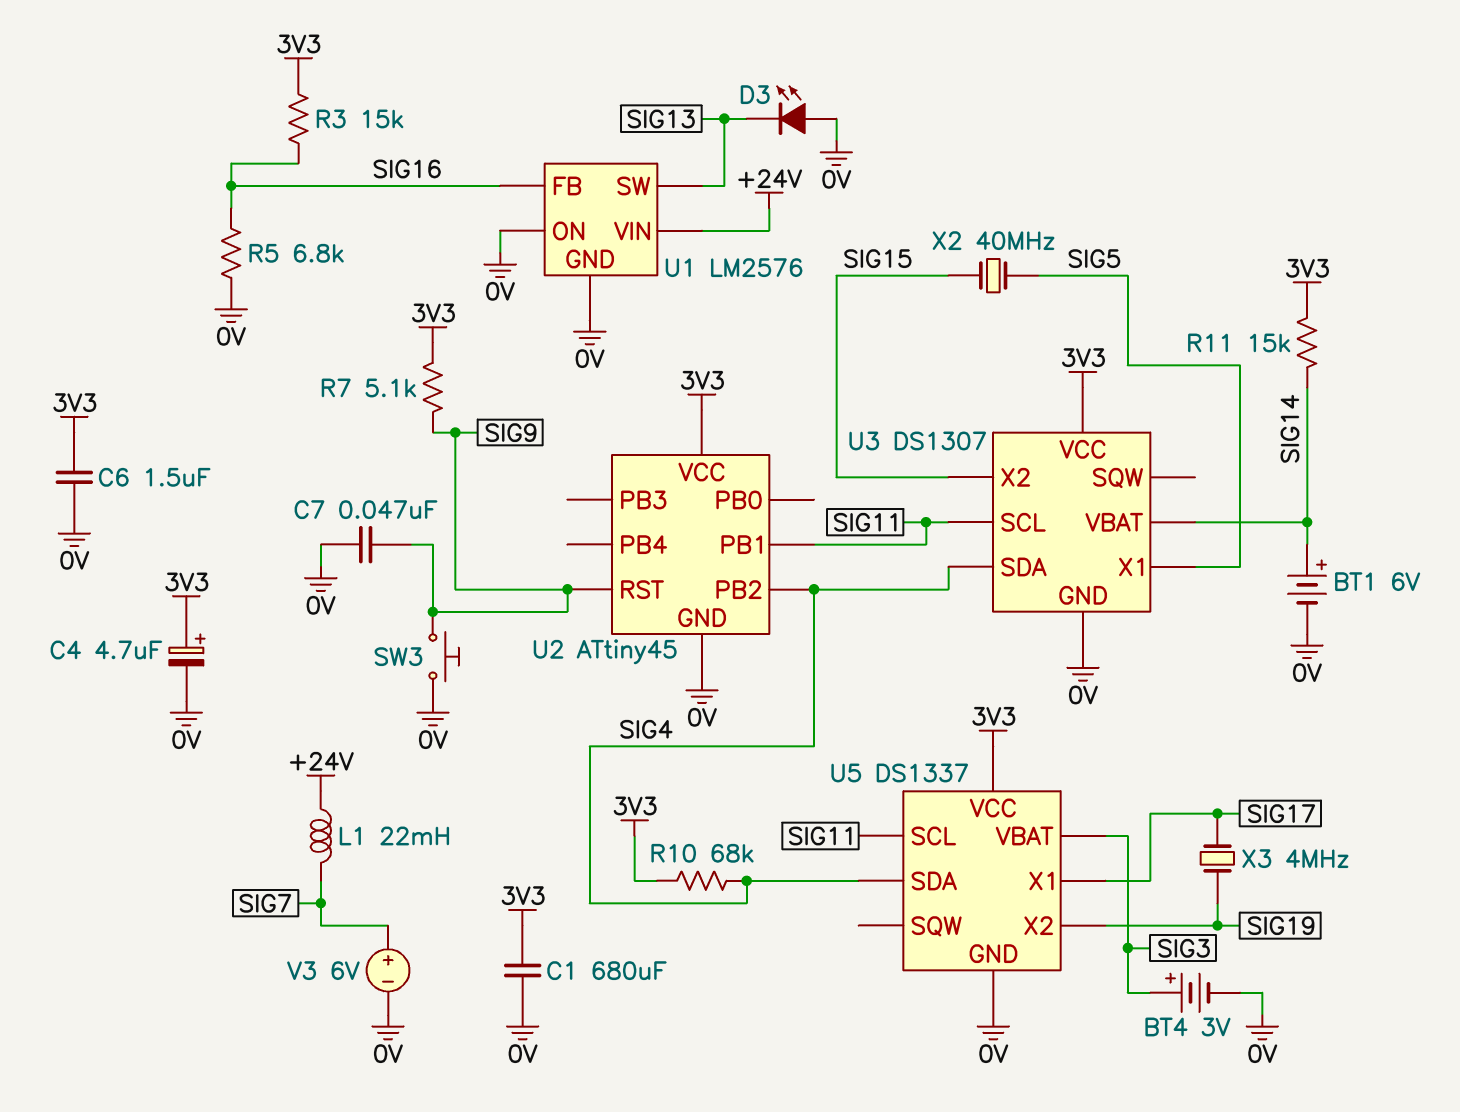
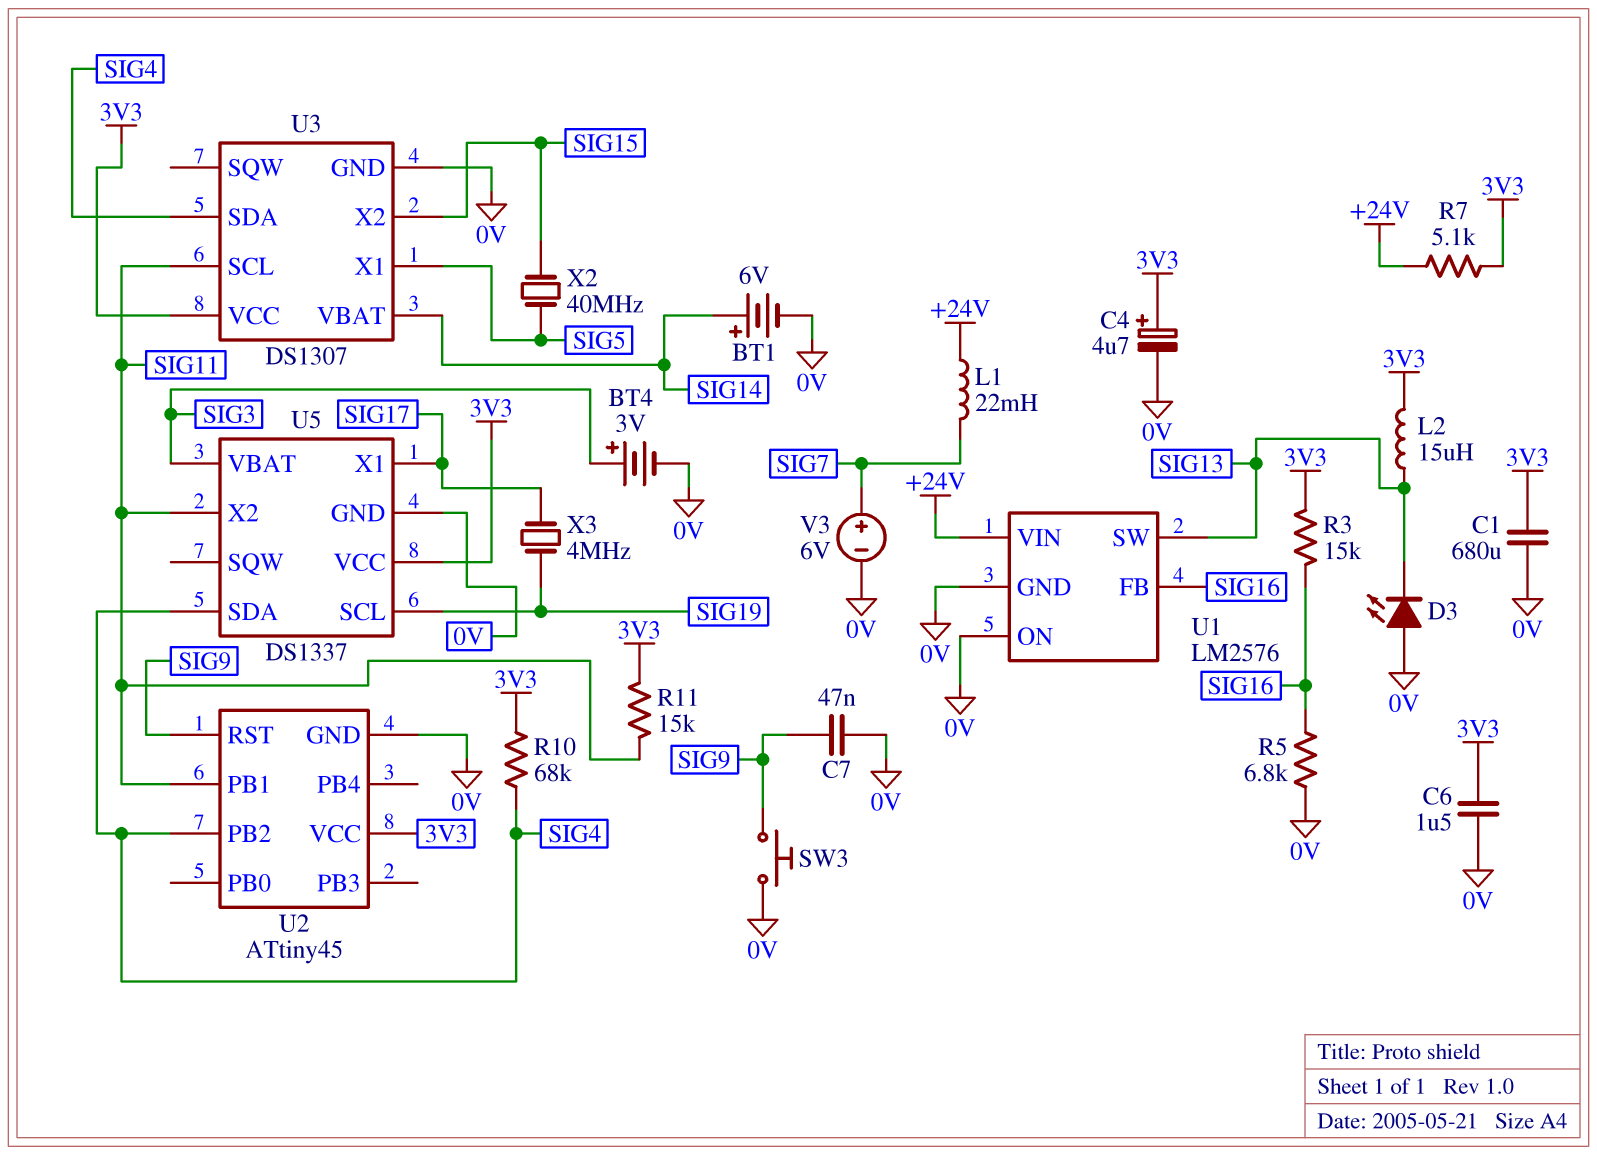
L2: none -> 15uH (3V3, SIG13)
R7: 5.1k (3V3, SIG9) -> 5.1k (+24V, 3V3)
R11: 15k (3V3, SIG14) -> 15k (3V3, SIG11)
U5 pin SCL: SIG11 -> SIG19
U5 pin X2: SIG19 -> SIG11

